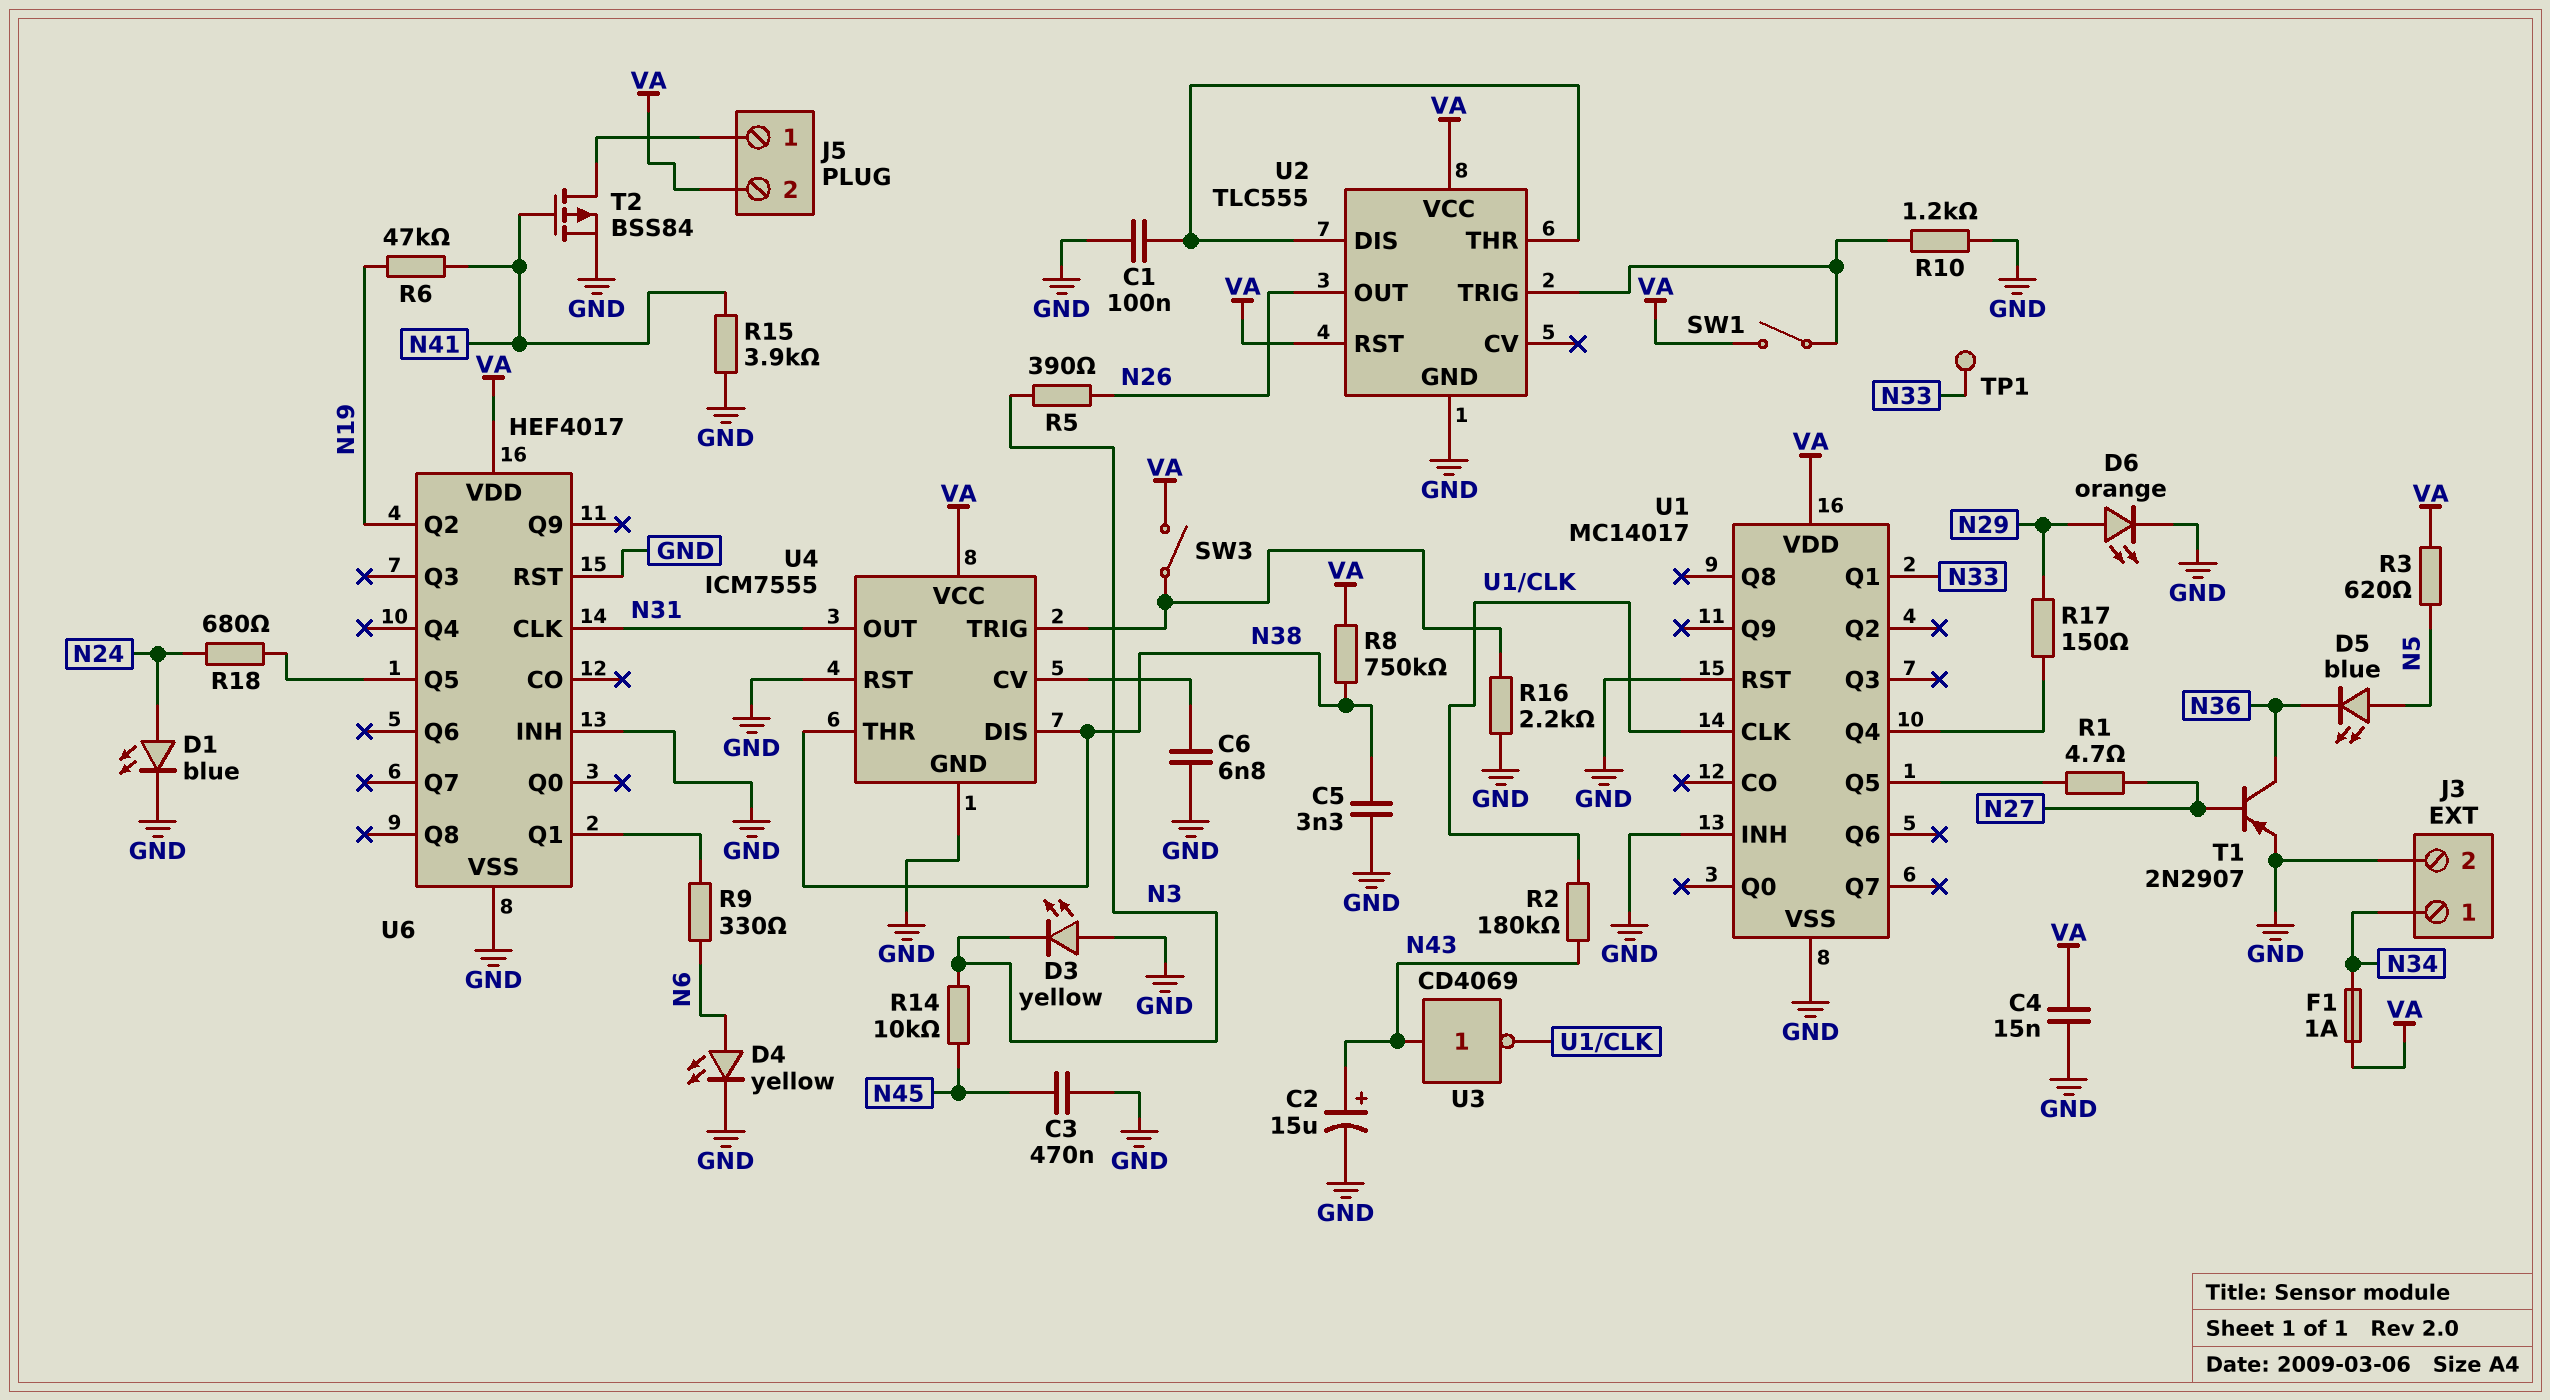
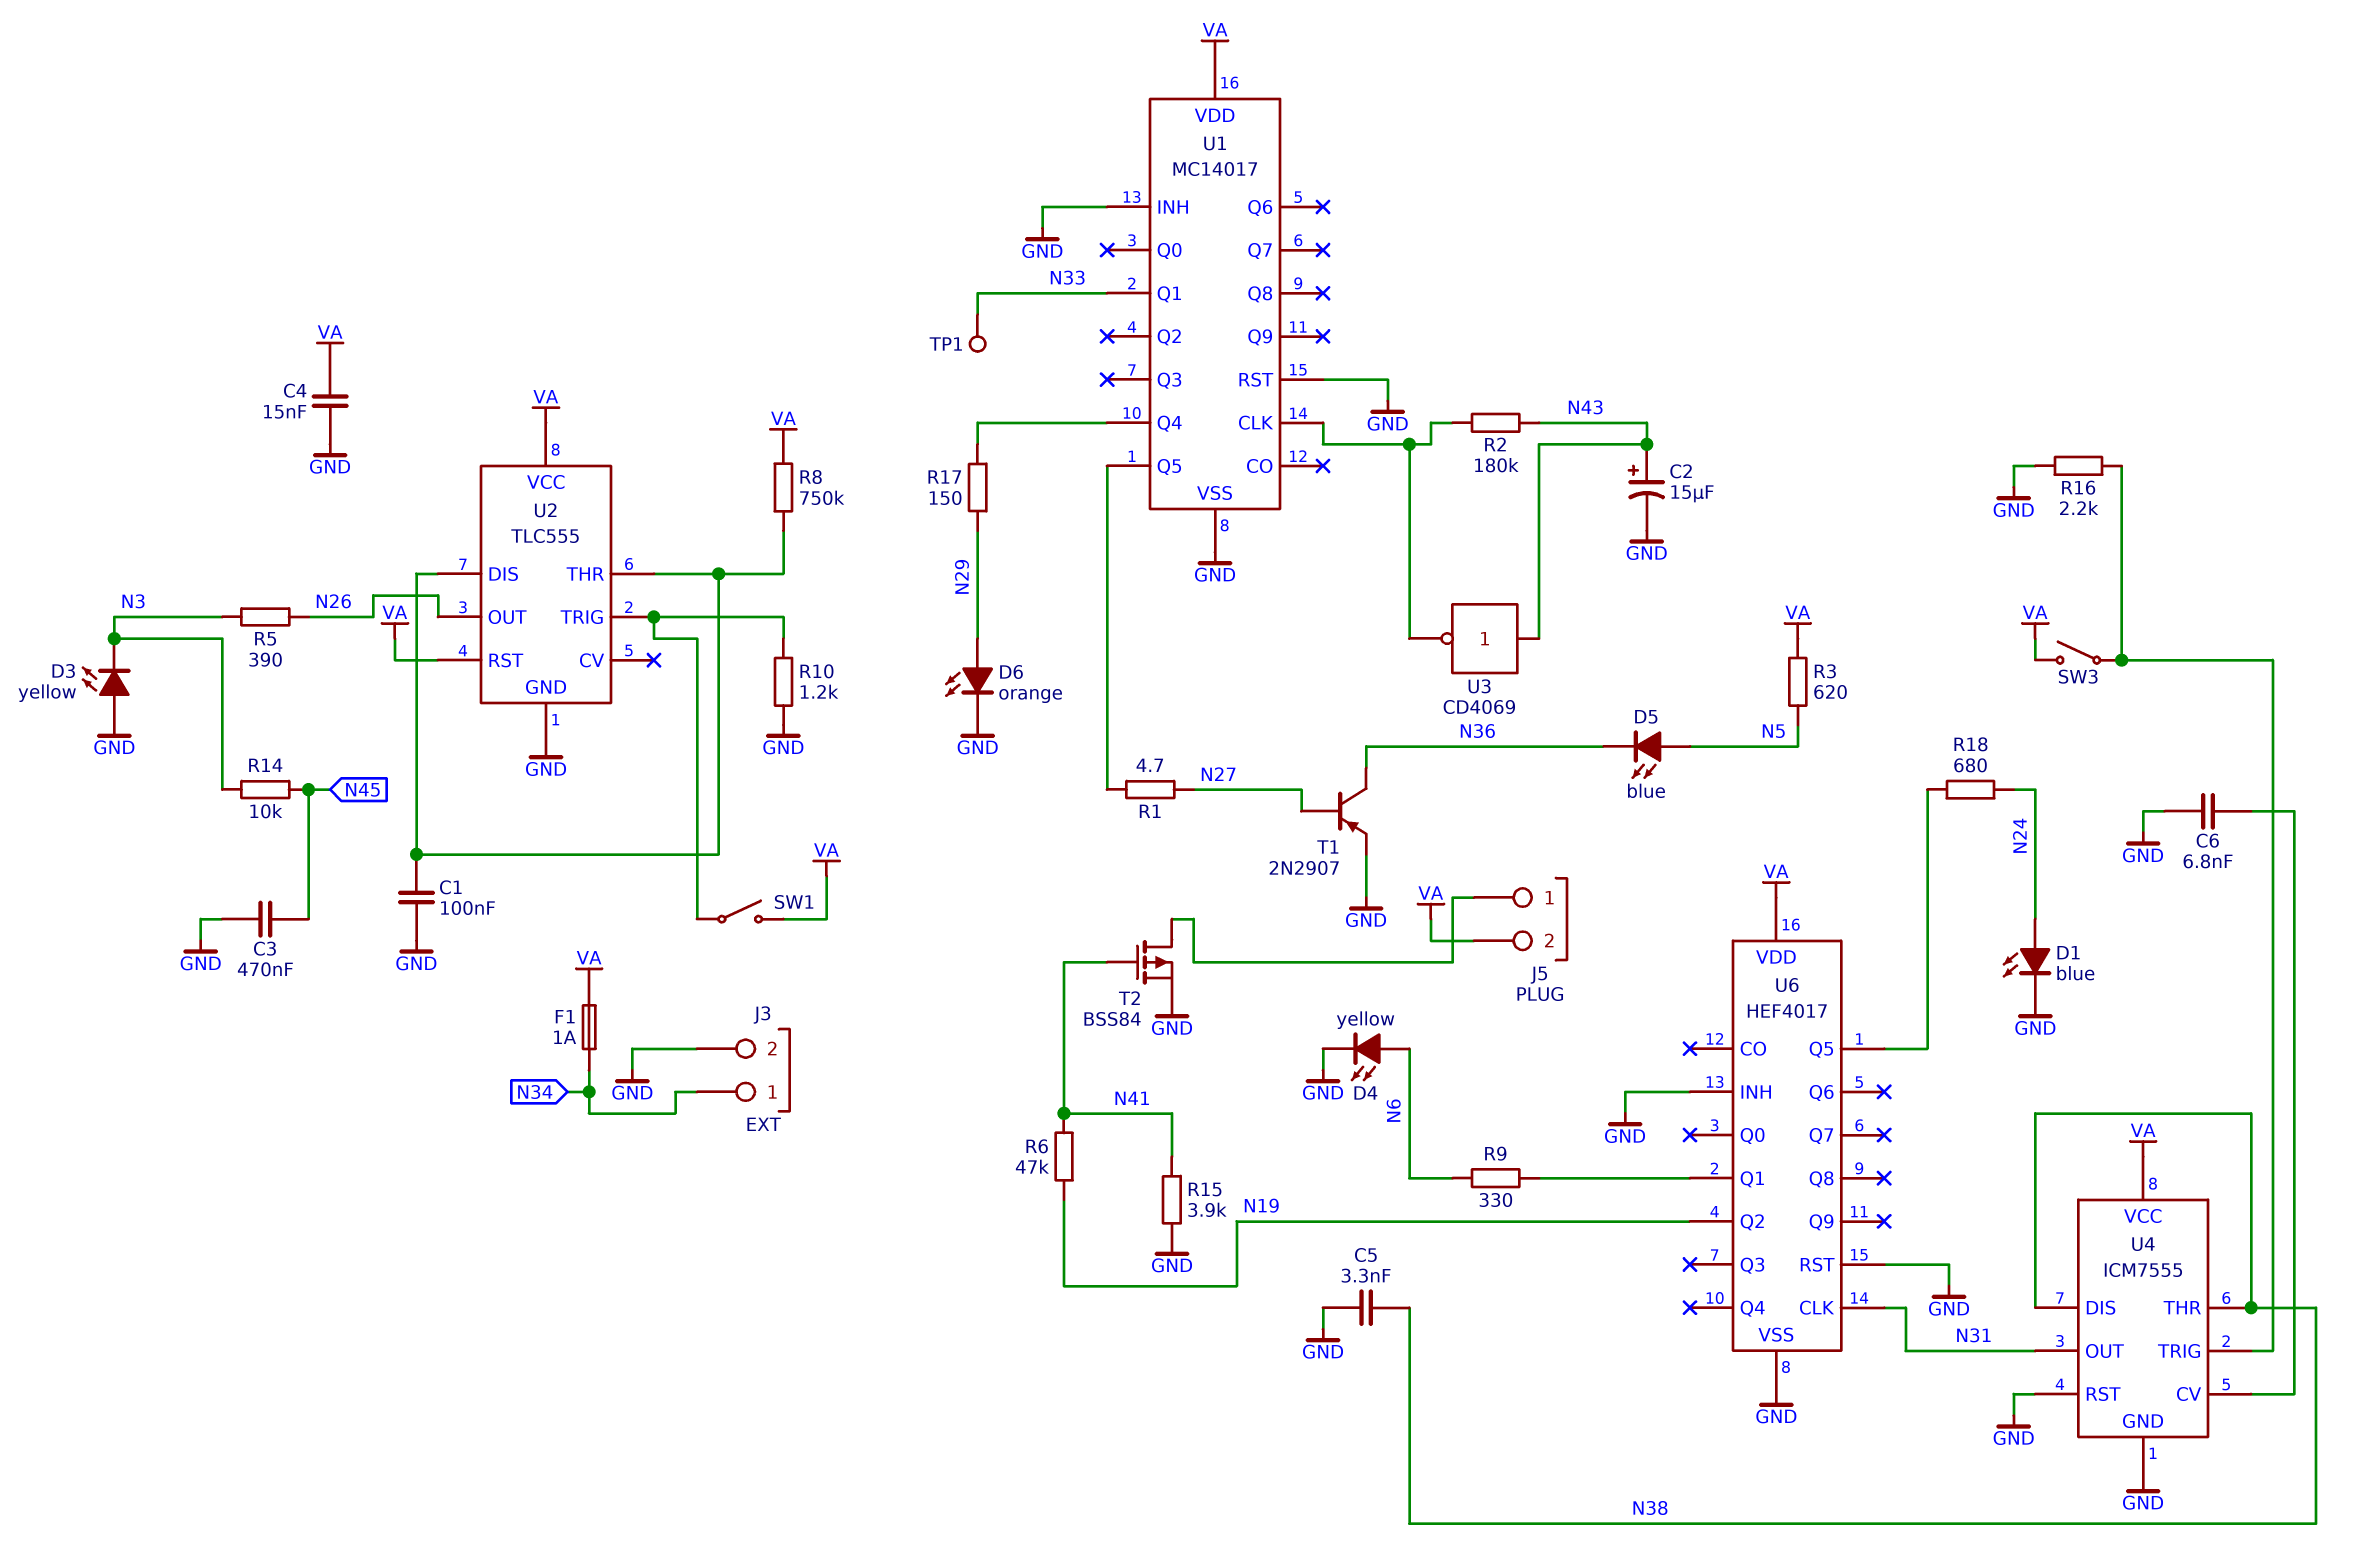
R8: 750k (N38, VA) -> 750k (U2/DIS, VA)

